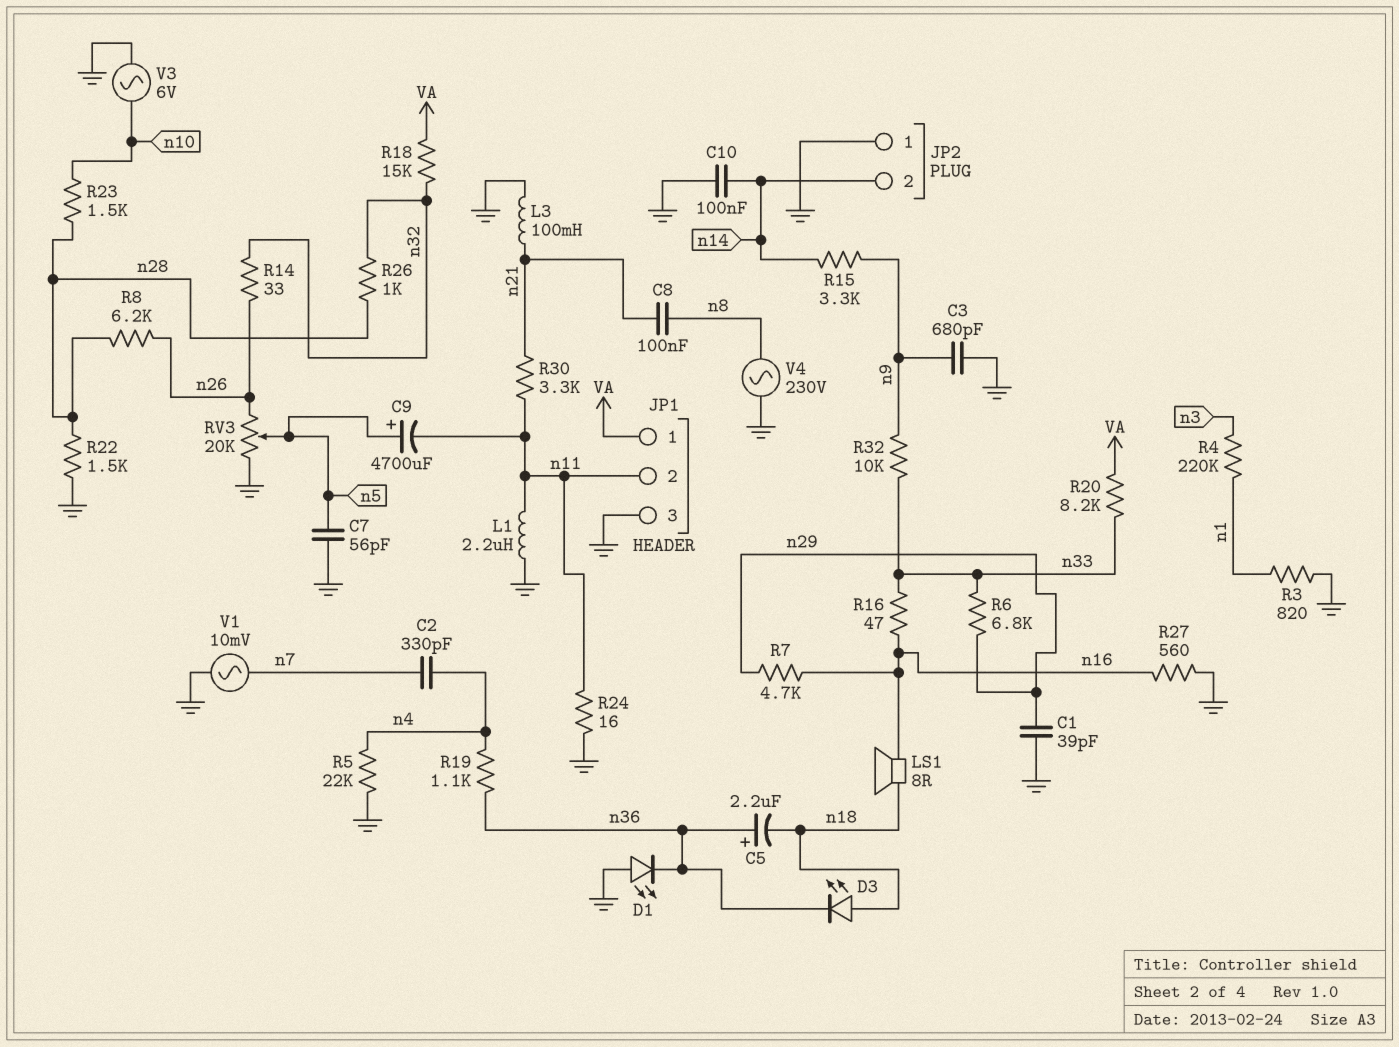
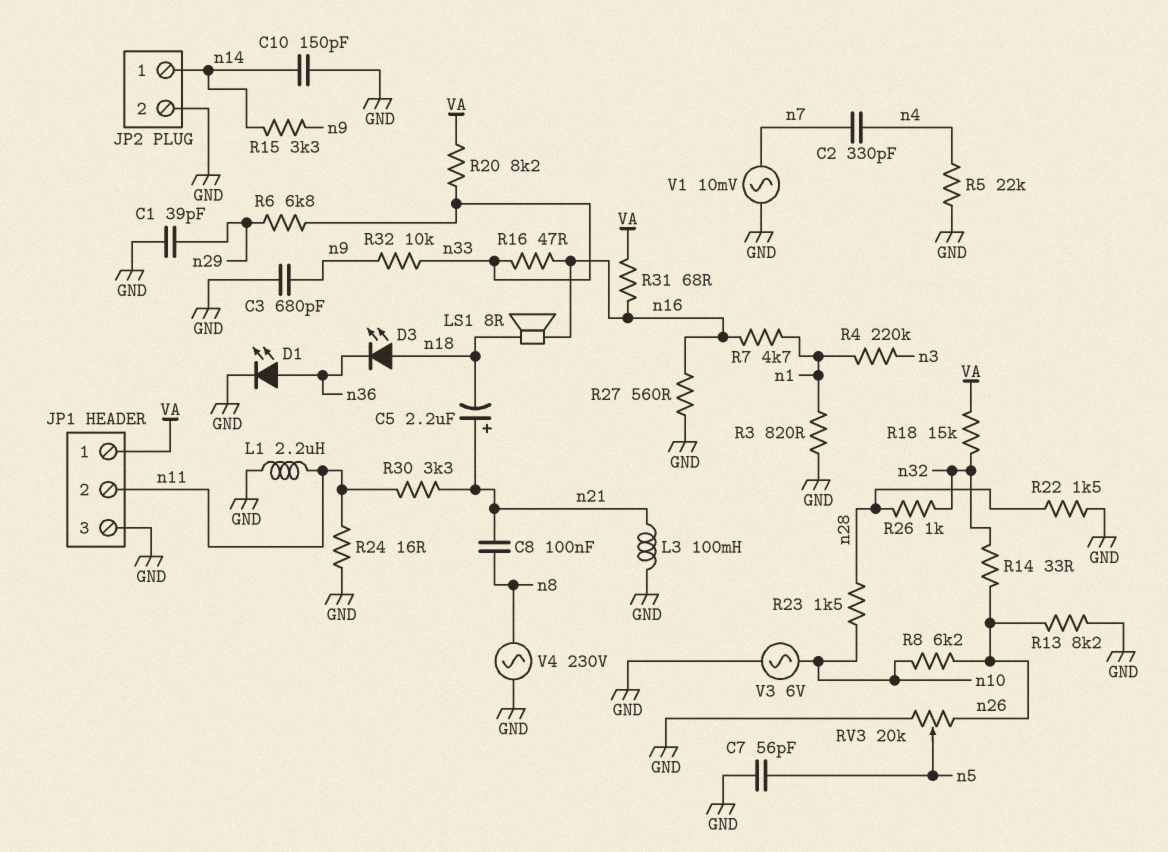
C5: 2.2uF (plus n36, minus n18) -> 2.2uF (plus n21, minus n18)
C9: 4700uF (plus n5, minus n11) -> none
C10: 100nF (GND, n14) -> 150pF (GND, n14)
D1: LED (A GND, K n36) -> LED (A n36, K GND)
JP2 pin 1: GND -> n14
JP2 pin 2: n14 -> GND
R7: 4.7k (n16, n29) -> 4.7k (n1, n16)
R8: 6.2k (n26, n28) -> 6.2k (n10, n26)
R13: none -> 8.2k (GND, n26)
R19: 1.1k (n4, n36) -> none
R31: none -> 68 (VA, n16)

